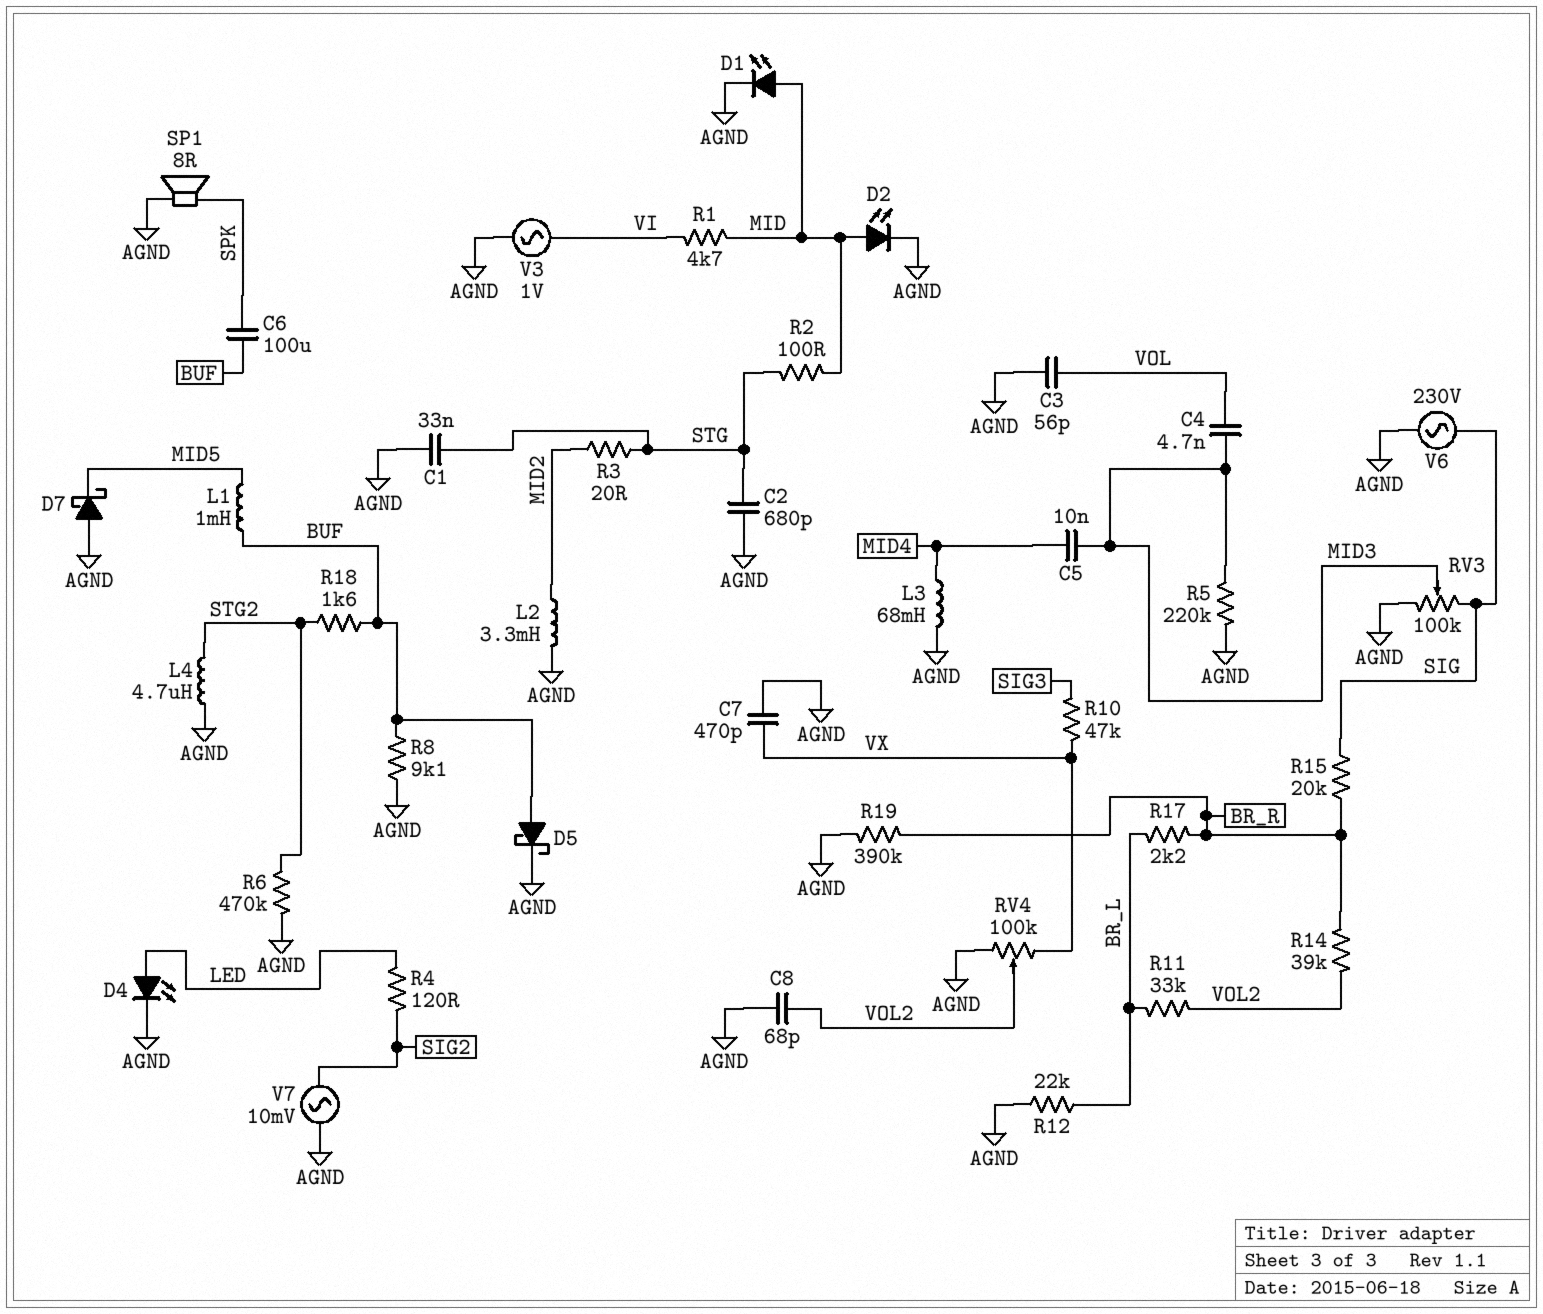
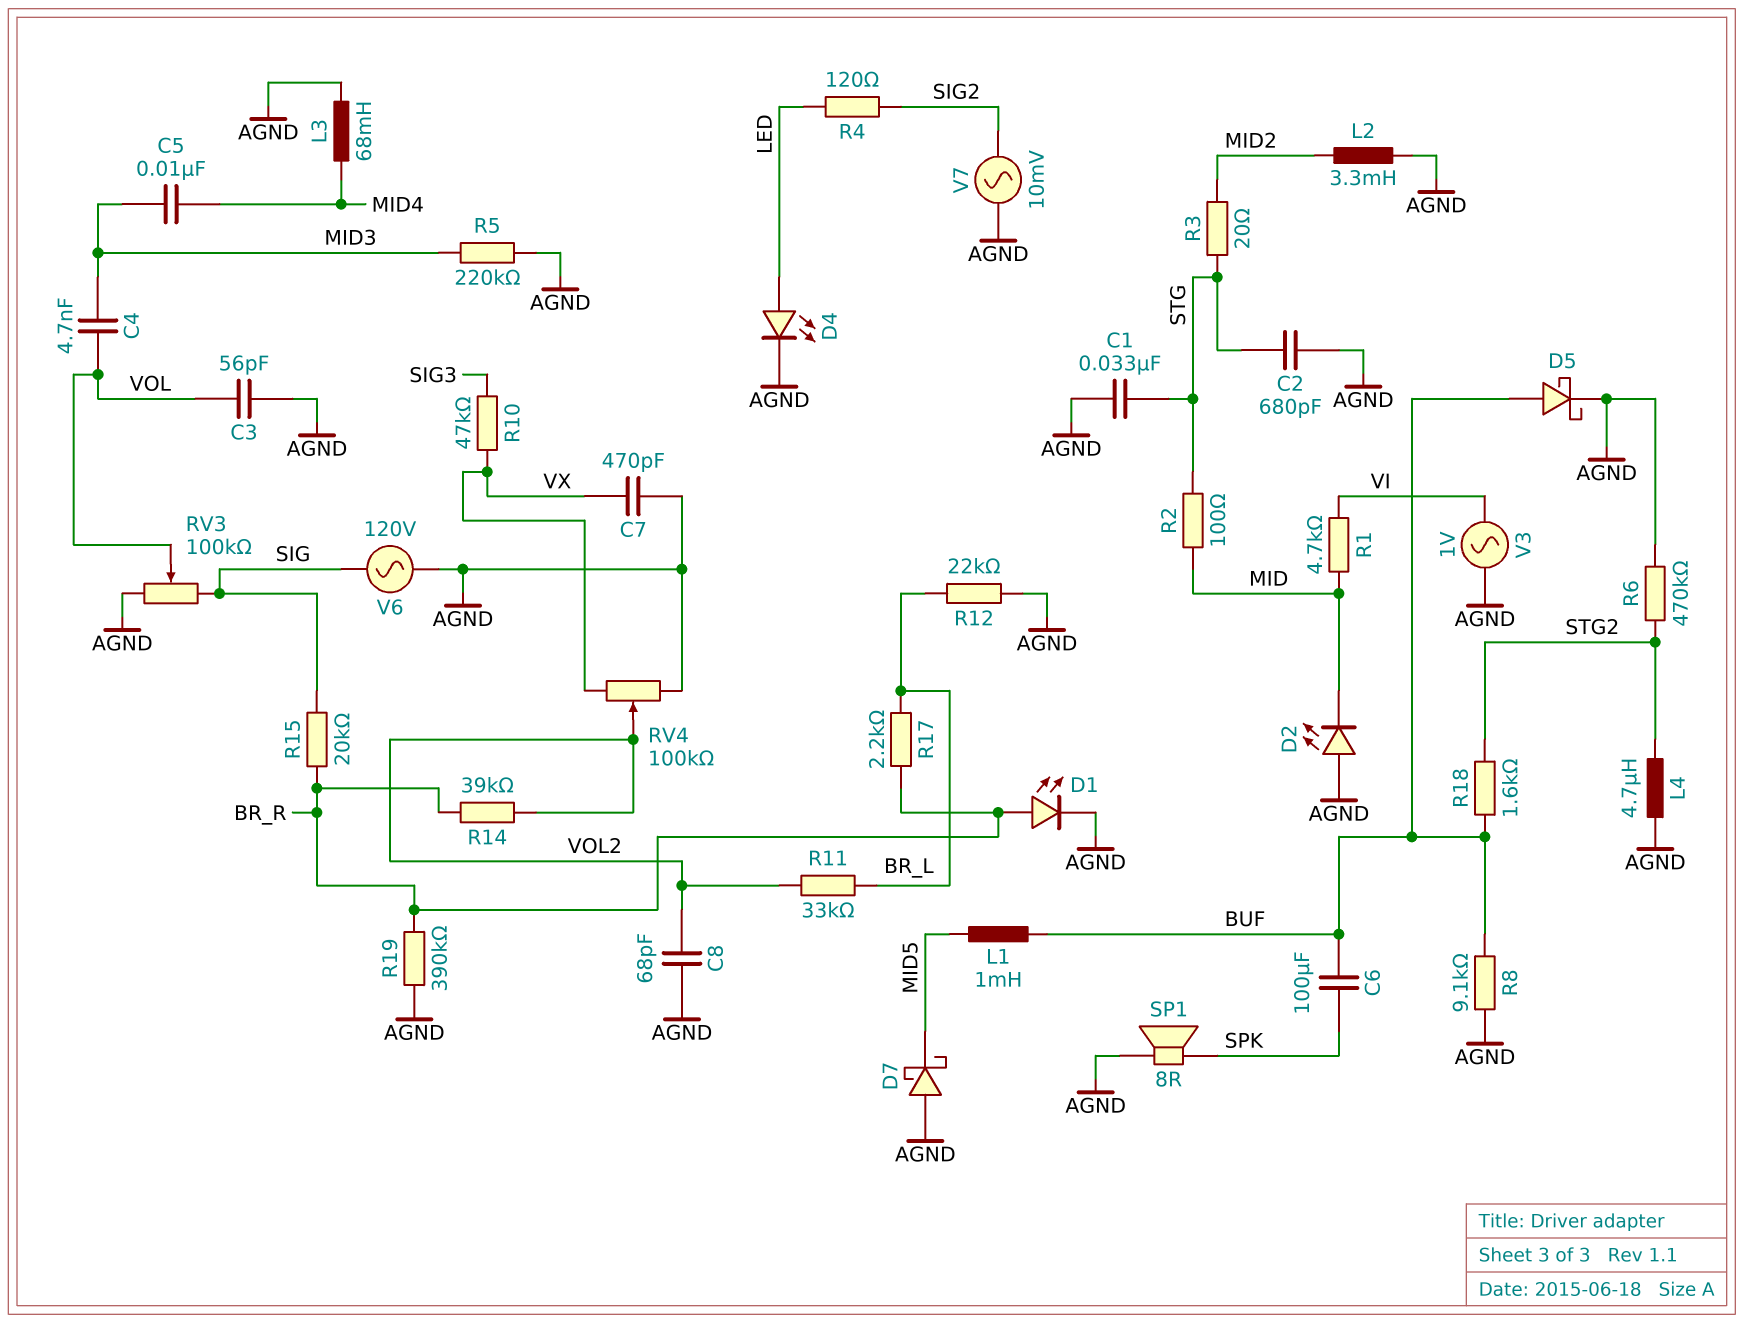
D1: LED (A MID, K AGND) -> LED (A BR_R, K AGND)
D2: LED (A MID, K AGND) -> LED (A AGND, K MID)
RV3: 100k (AGND, SIG, wiper MID3) -> 100k (AGND, SIG, wiper VOL)
V6: AC 230V (AGND, SIG) -> AC 120V (AGND, SIG)

